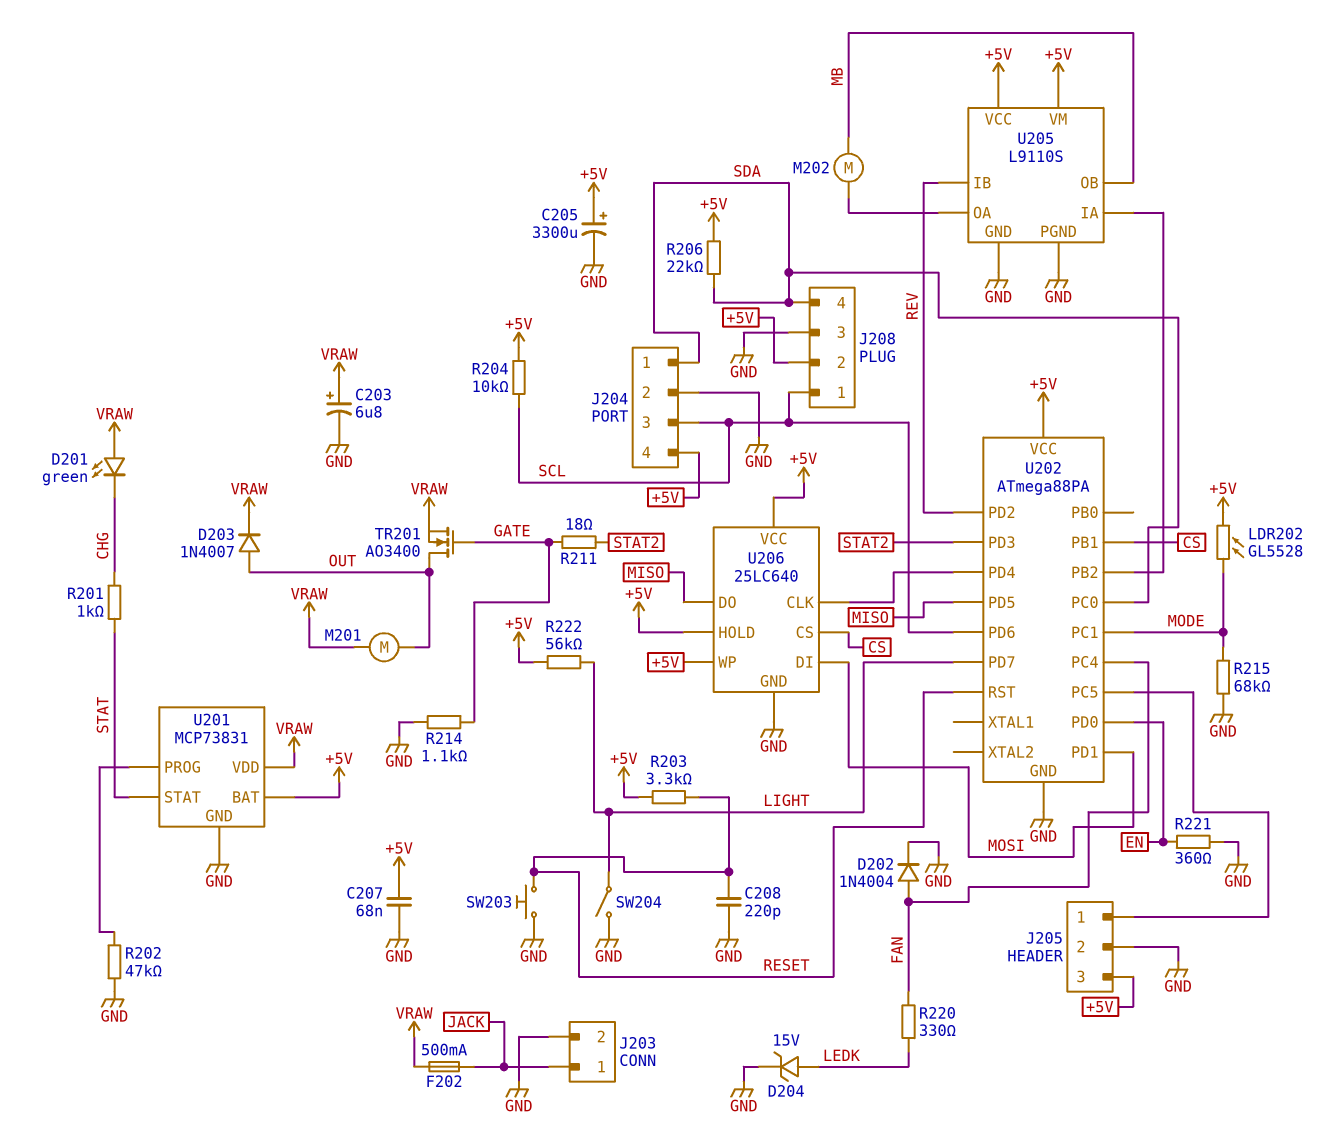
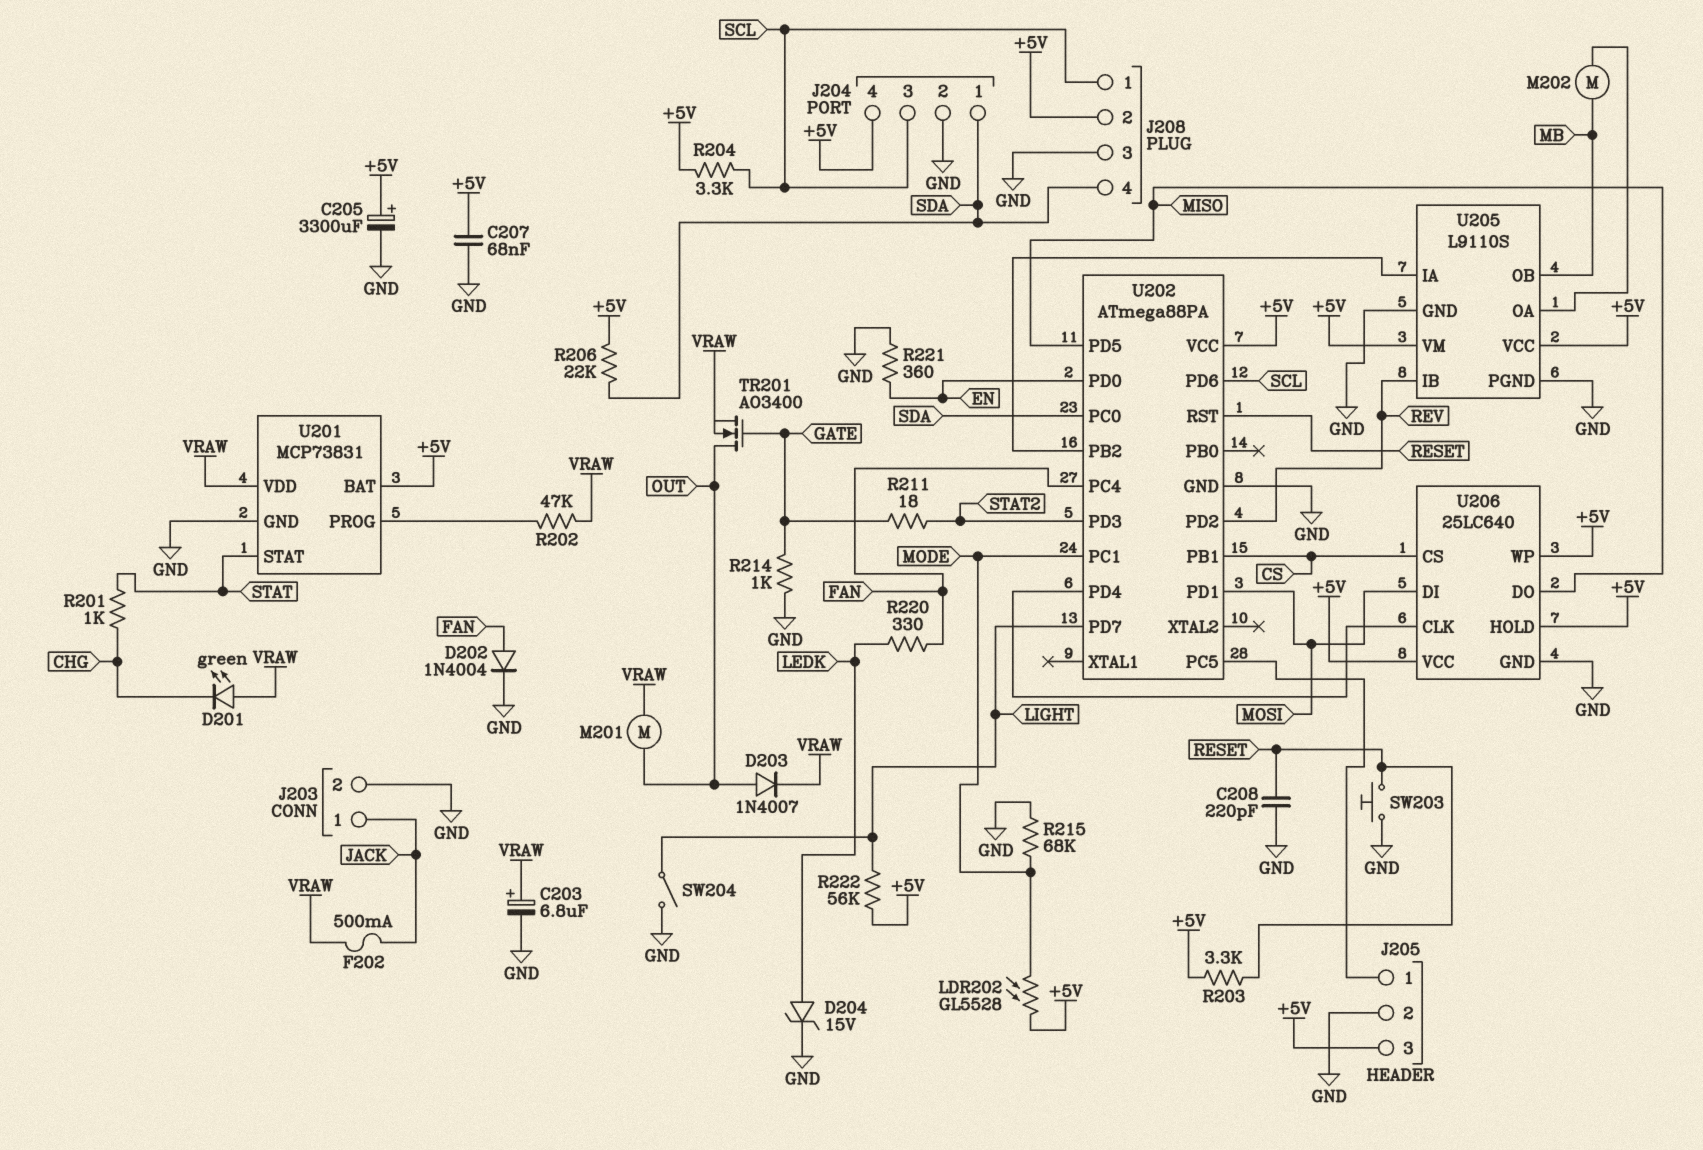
R202: 47k (GND, U201/PROG) -> 47k (U201/PROG, VRAW)
R204: 10k (+5V, SCL) -> 3.3k (+5V, SCL)
R214: 1.1k (GATE, GND) -> 1k (GATE, GND)

